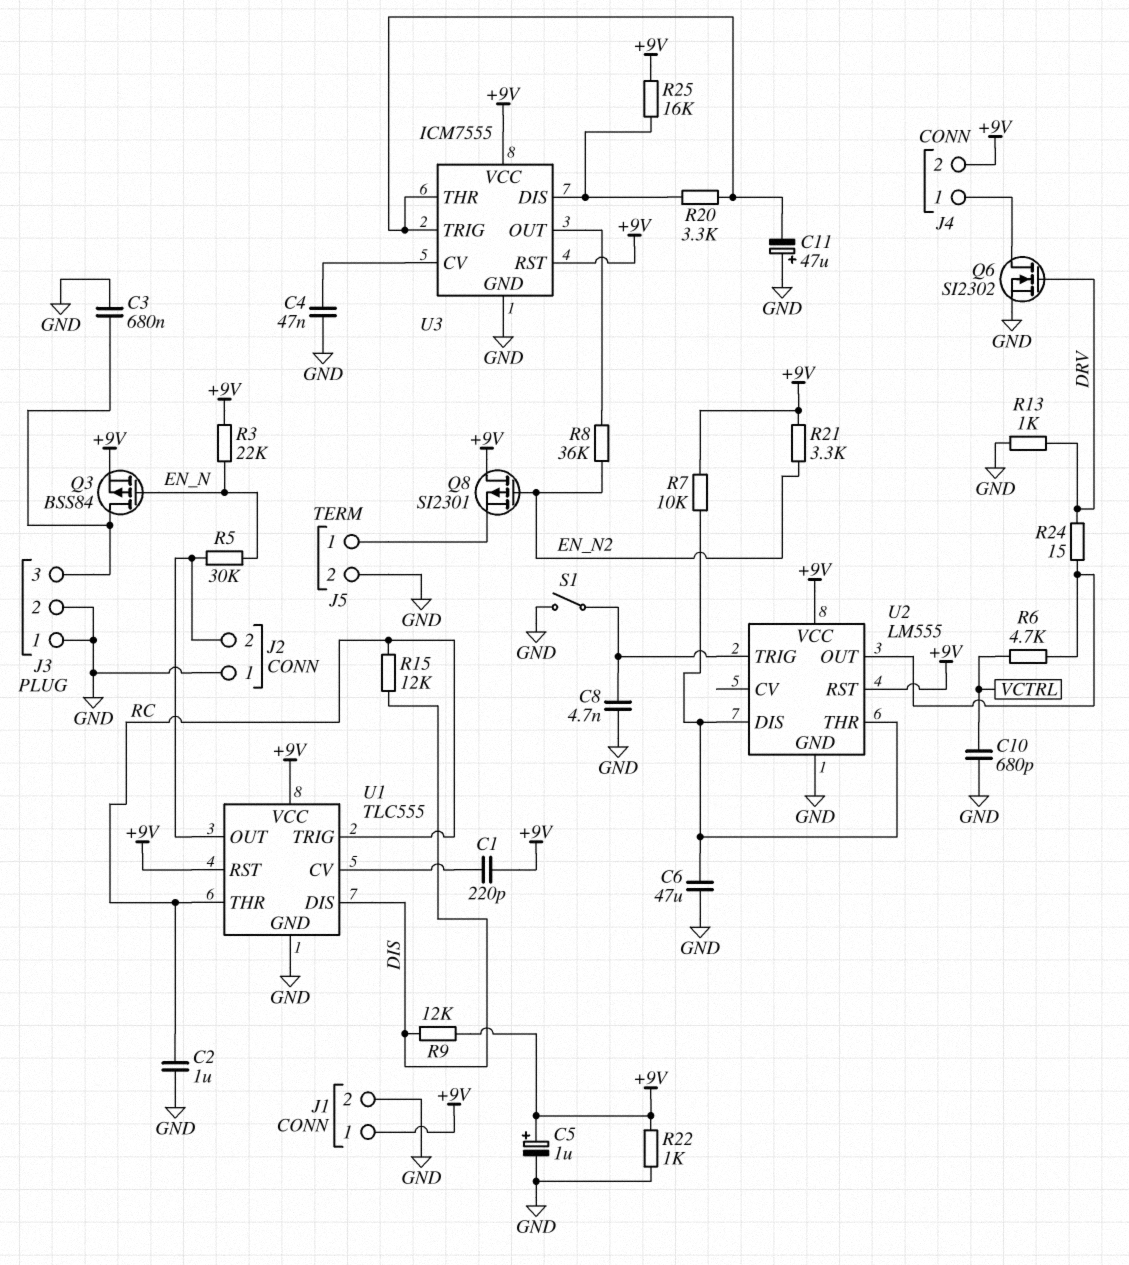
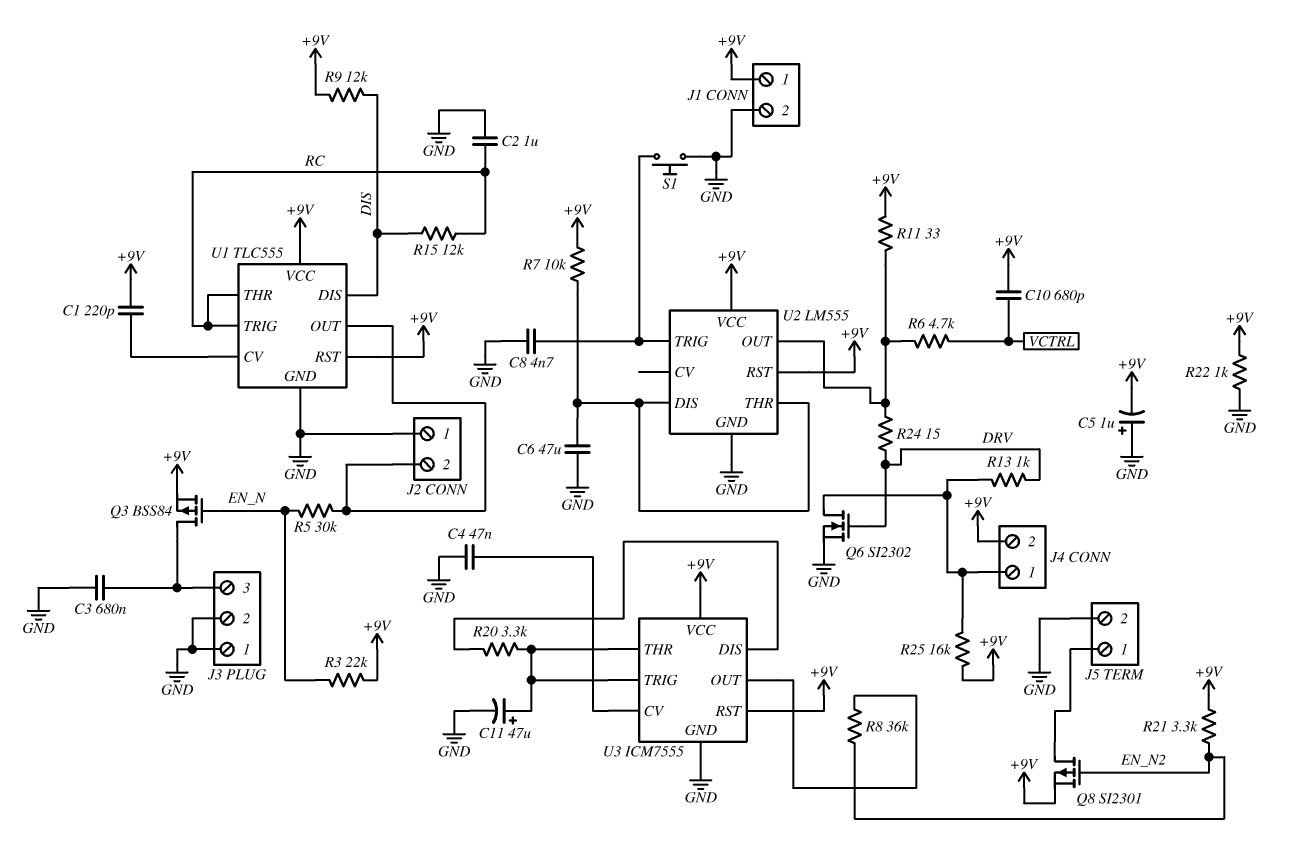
C5: 1uF (plus +9V, minus GND) -> 1uF (plus GND, minus +9V)
C10: 680pF (GND, VCTRL) -> 680pF (+9V, VCTRL)
C11: 47uF (plus GND, minus U3/THR) -> 47uF (plus U3/THR, minus GND)
Q8: PMOS SI2301 (G EN_N2, D +9V, S J5/1) -> PMOS SI2301 (G EN_N2, D J5/1, S +9V)
R11: none -> 33 (+9V, U2/OUT)
R13: 1k (DRV, GND) -> 1k (DRV, J4/1)
R25: 16k (+9V, U3/DIS) -> 16k (+9V, J4/1)
S1: switch (GND, U2/TRIG) -> button (GND, U2/TRIG)

